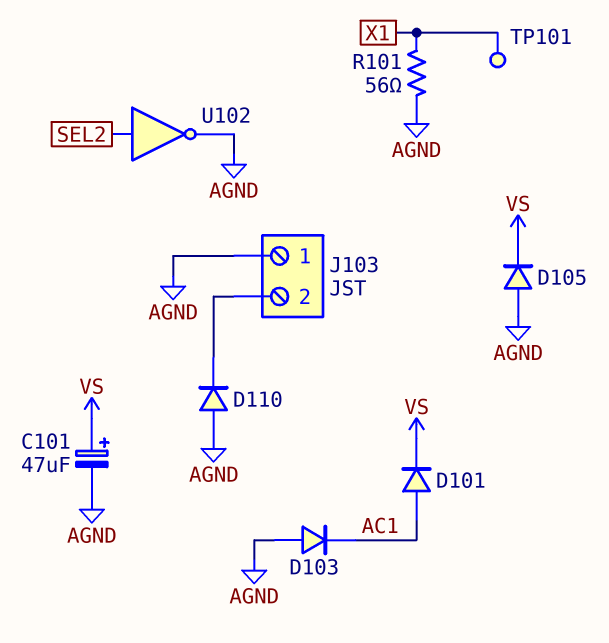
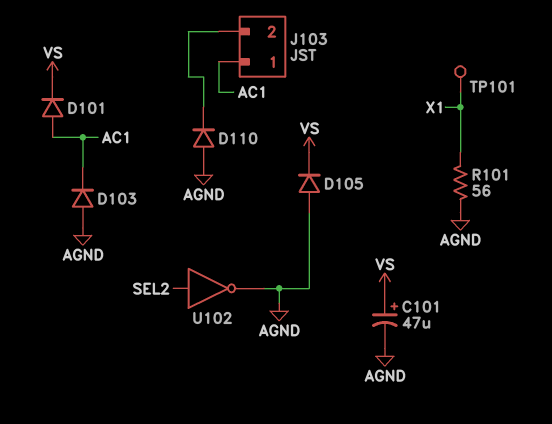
J103 pin 1: AGND -> AC1

